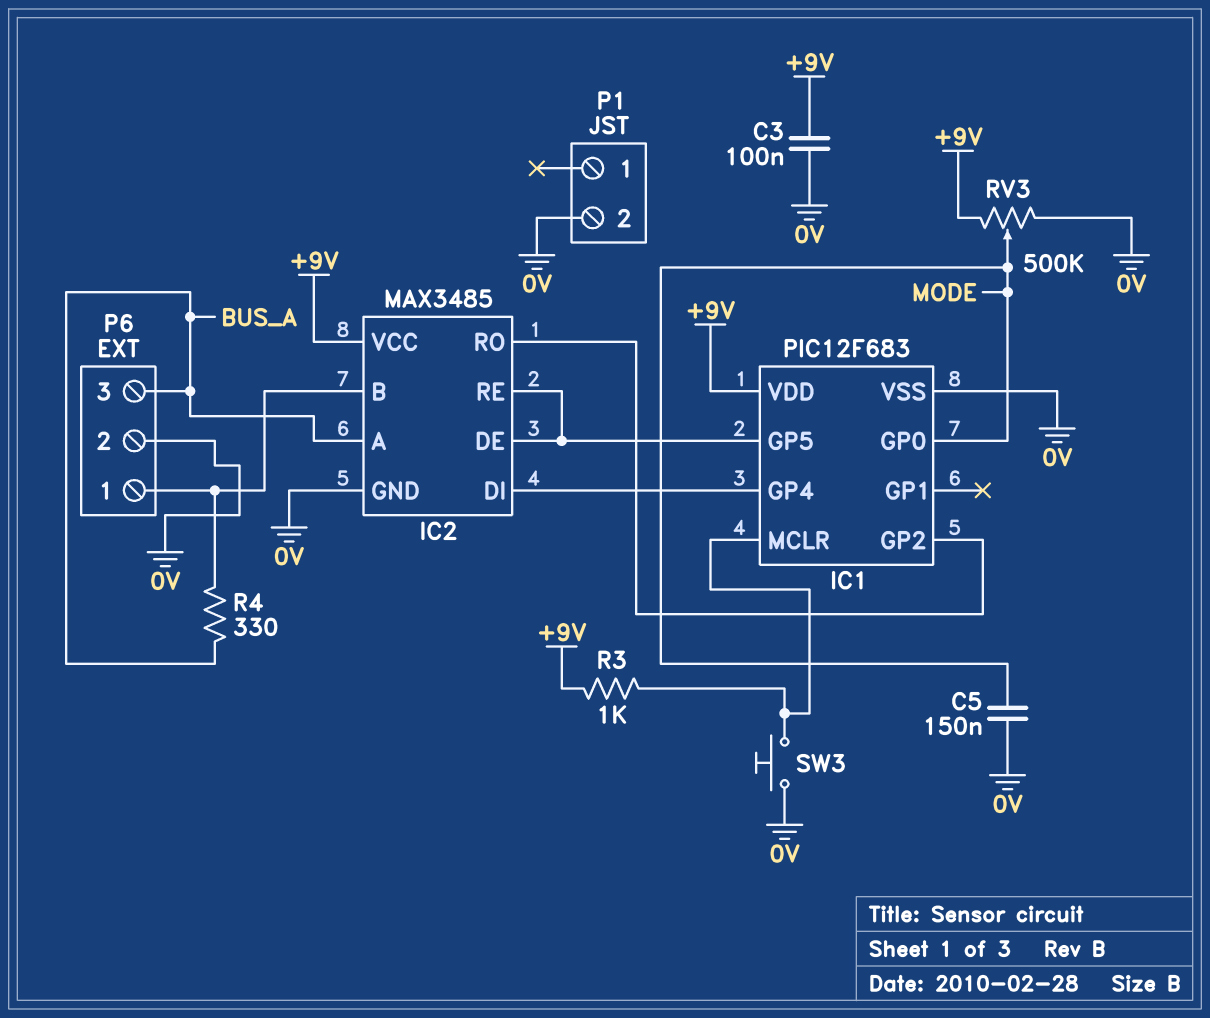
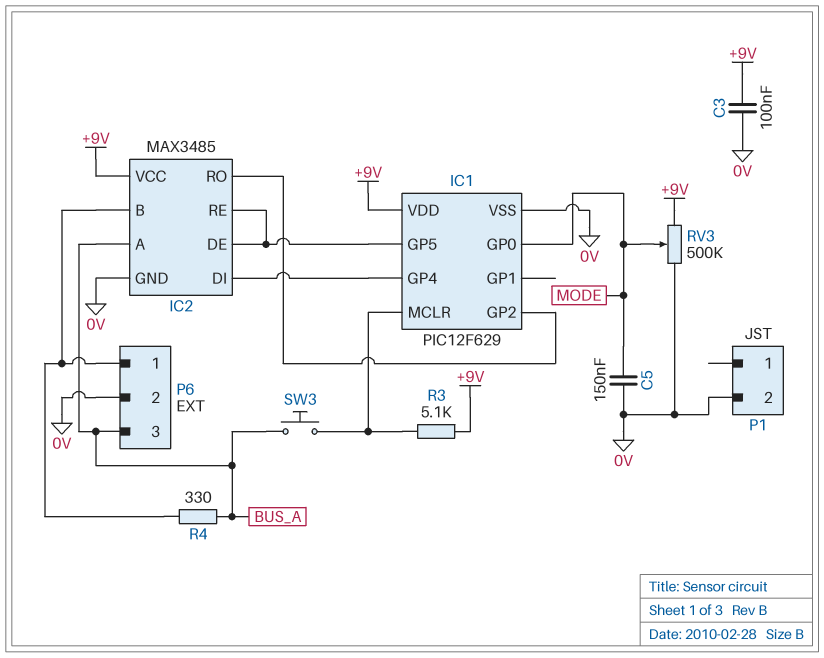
IC1: PIC12F683 -> PIC12F629
R3: 1k (+9V, IC1/MCLR) -> 5.1k (+9V, IC1/MCLR)
SW3: button (0V, IC1/MCLR) -> button (BUS_A, IC1/MCLR)

